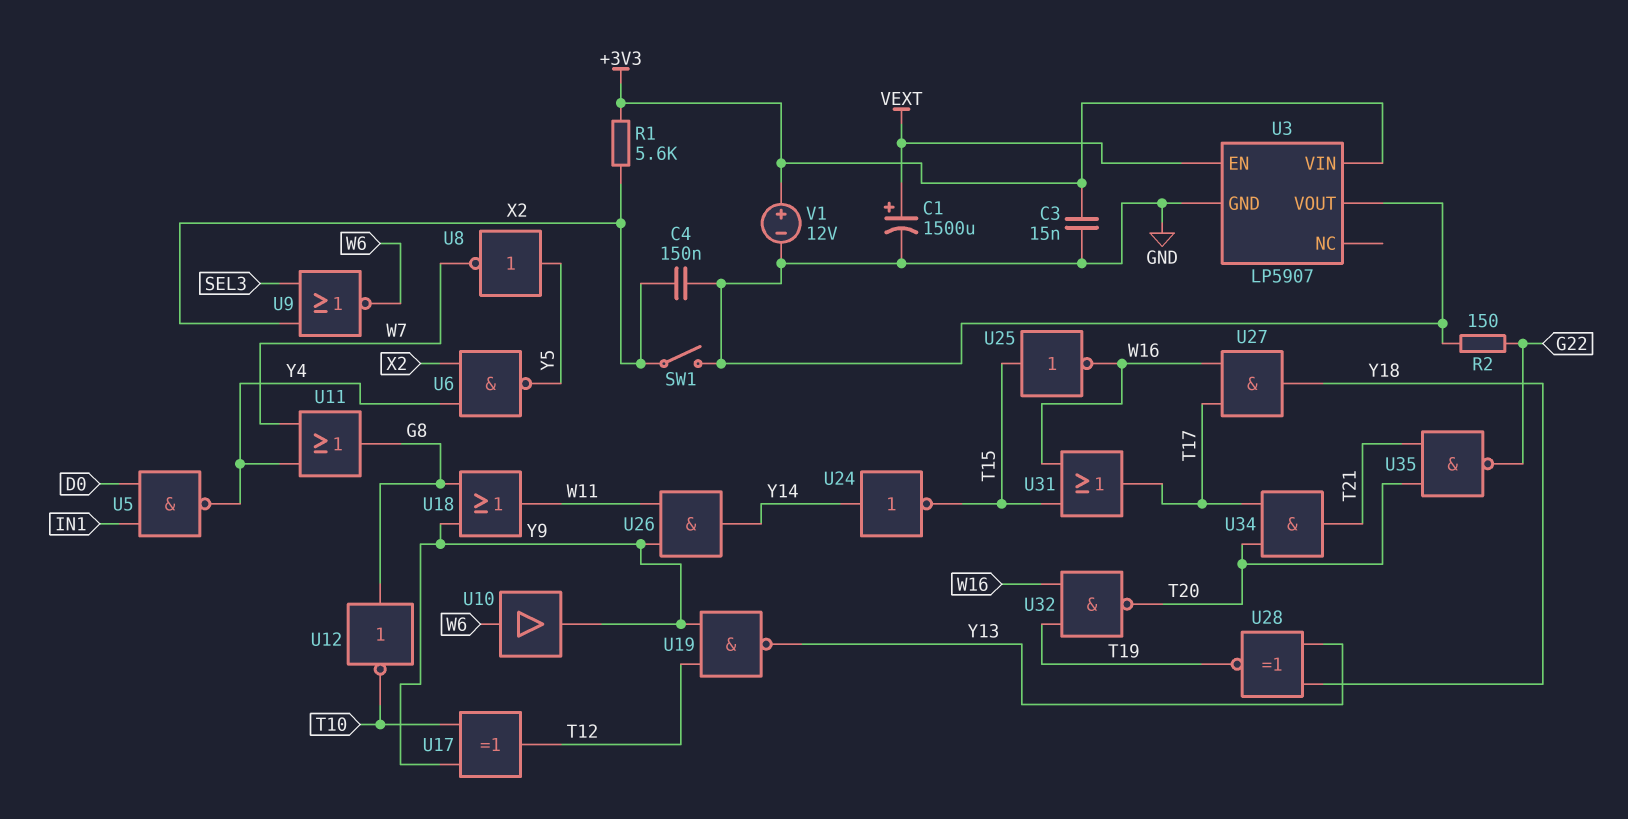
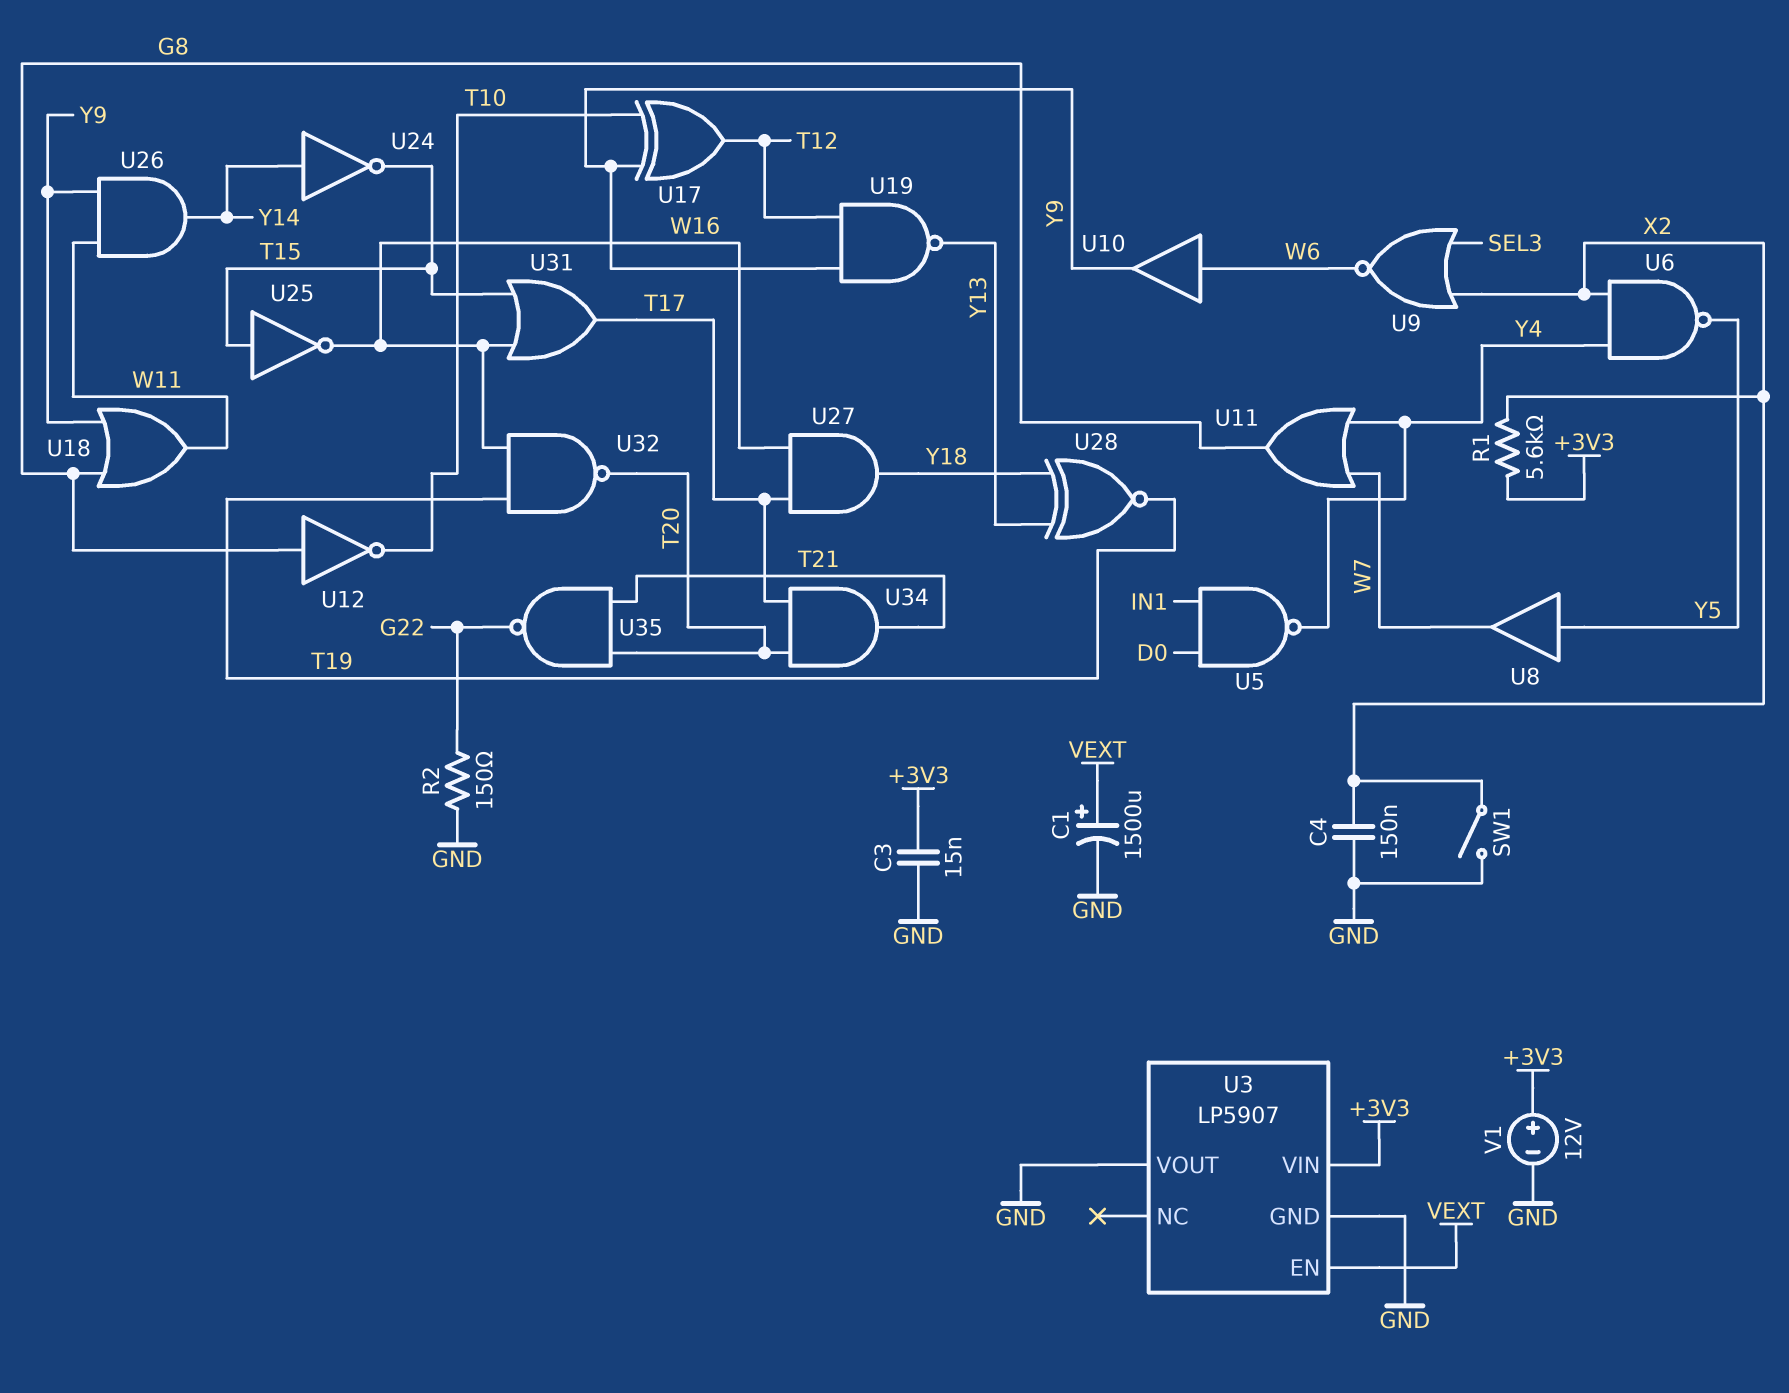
U8: NOT (in Y5, out W7) -> buffer (in Y5, out W7)

